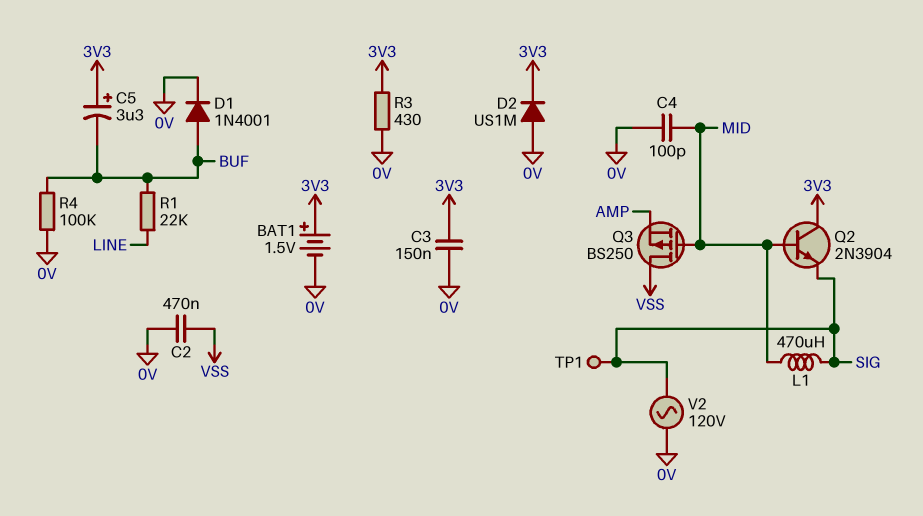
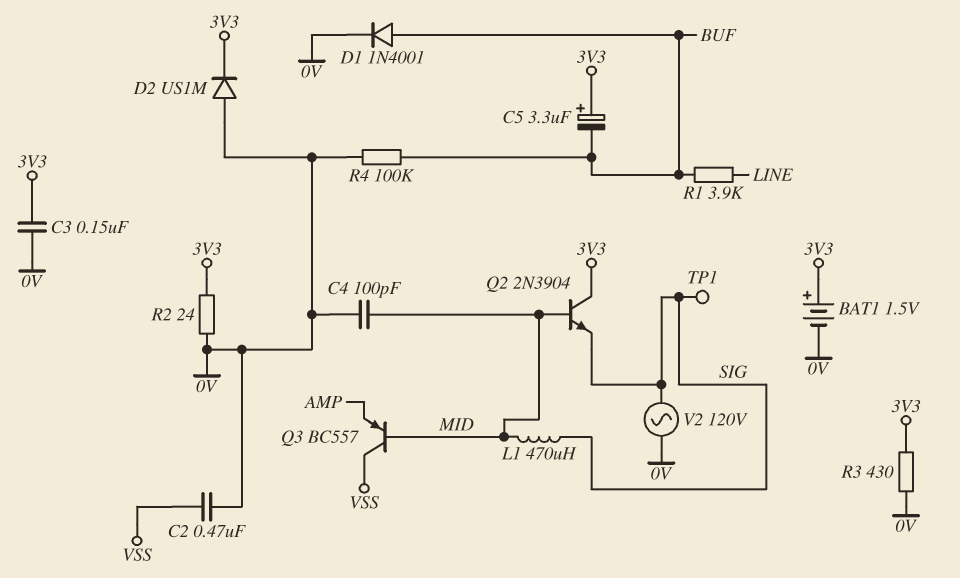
Q3: PMOS BS250 (G MID, D VSS, S AMP) -> PNP BC557 (B MID, C VSS, E AMP)
R1: 22k (BUF, LINE) -> 3.9k (BUF, LINE)
R2: none -> 24 (0V, 3V3)

